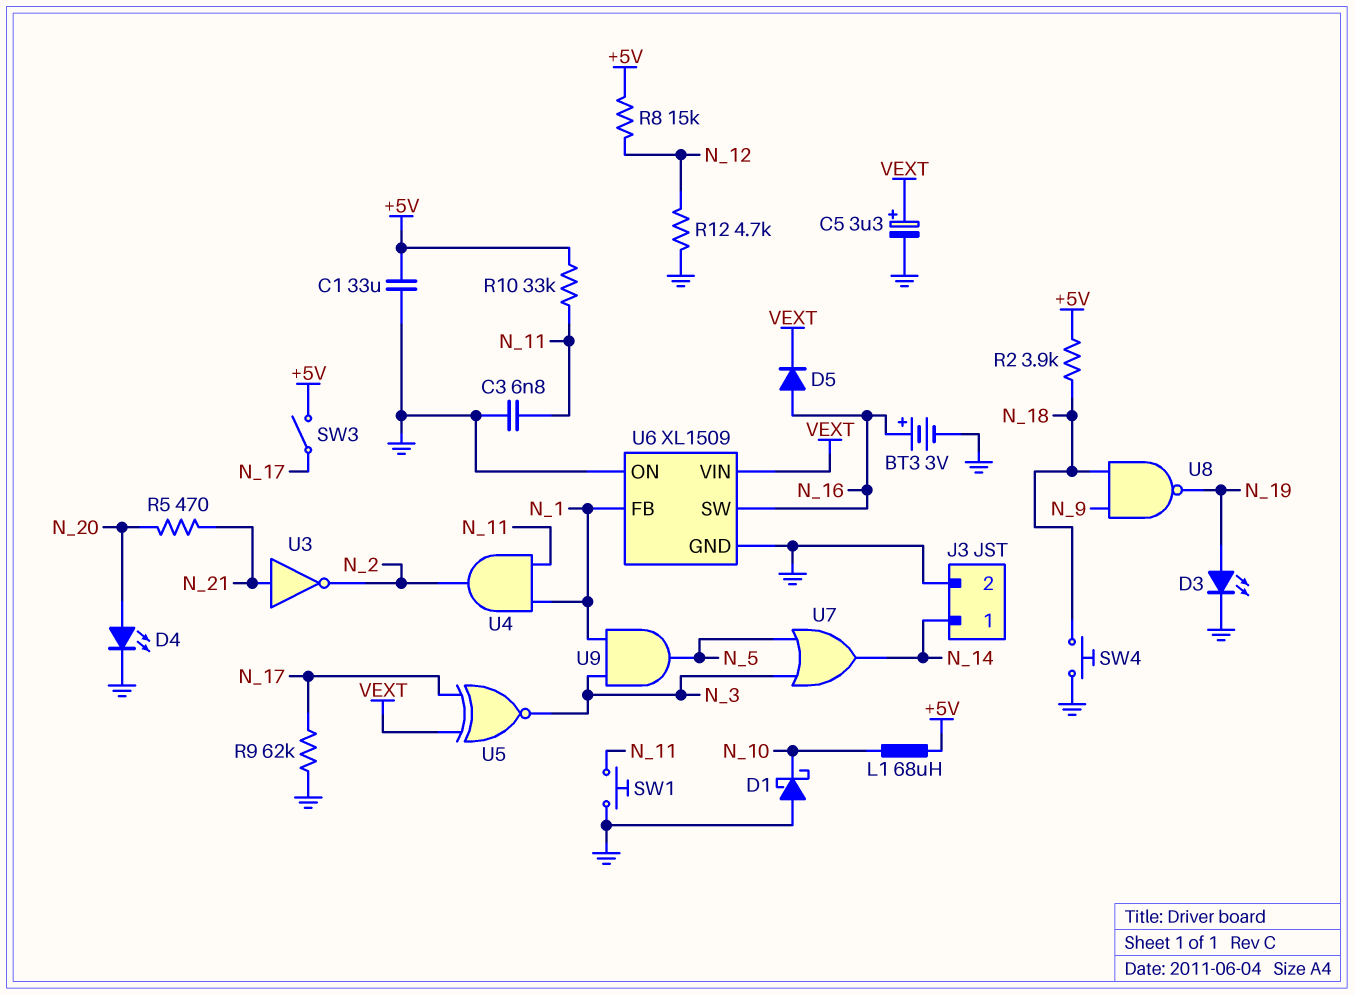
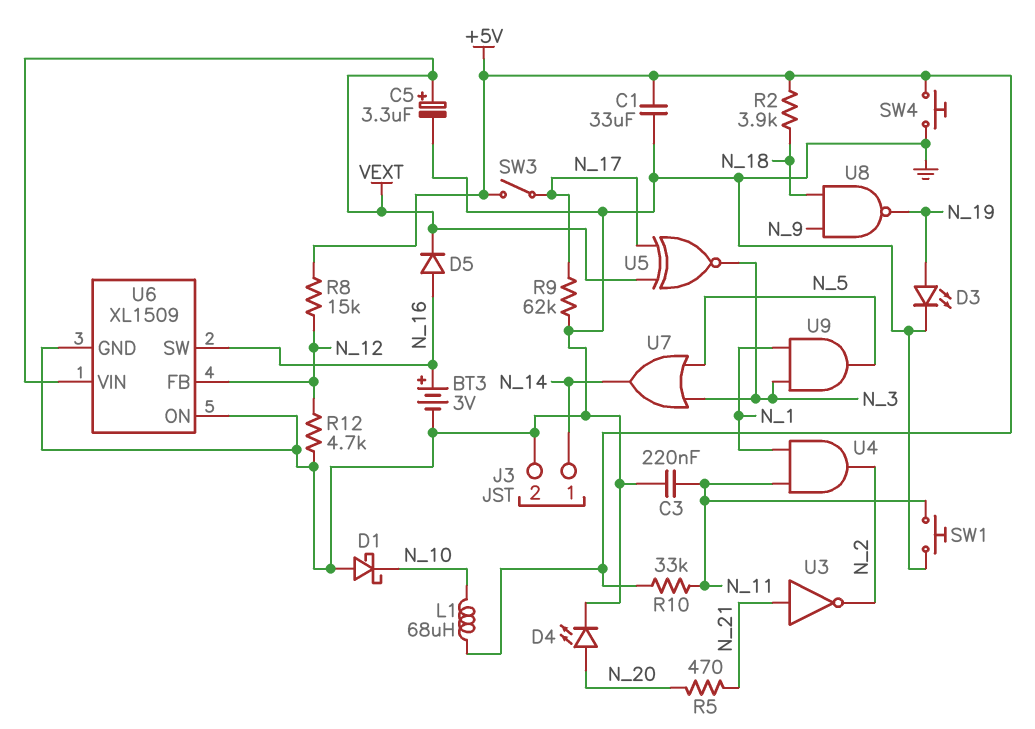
C3: 6.8nF (GND, N_11) -> 220nF (GND, N_11)
SW4: button (GND, N_18) -> button (+5V, GND)
U6 pin FB: N_1 -> N_12

